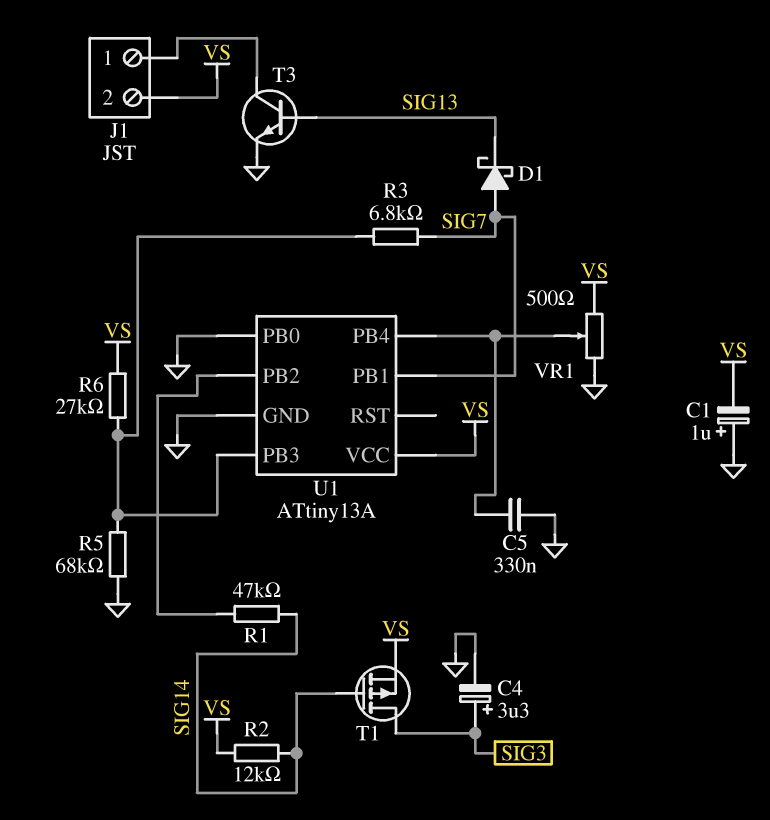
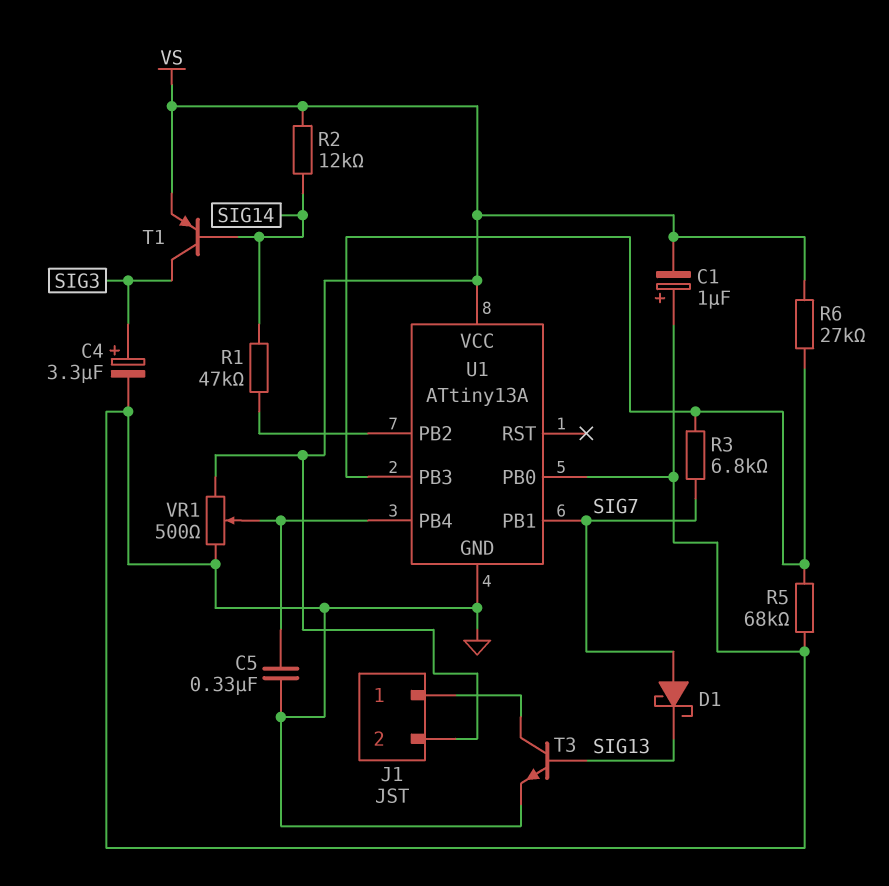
T1: PMOS (G SIG14, D SIG3, S VS) -> PNP (B SIG14, C SIG3, E VS)

